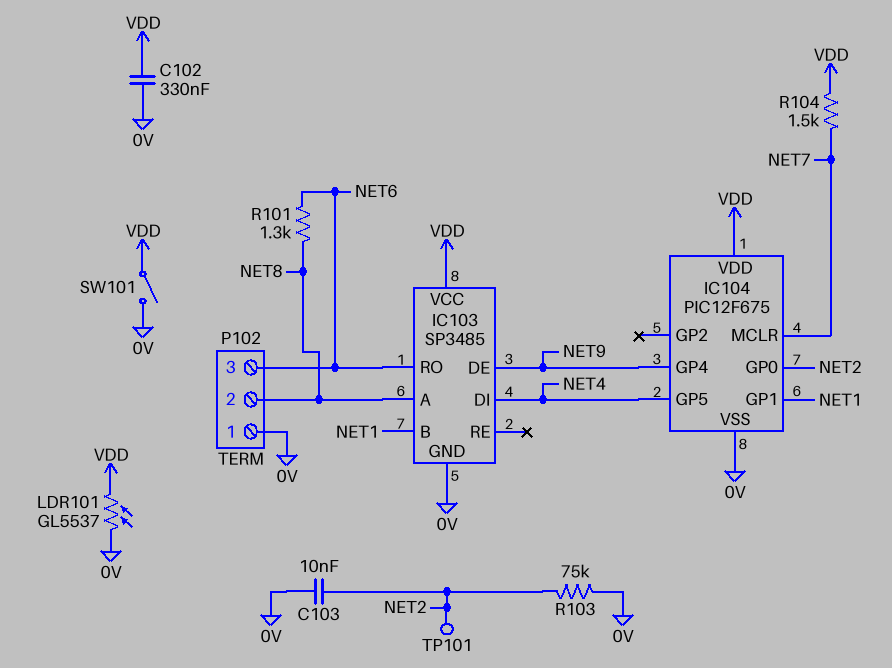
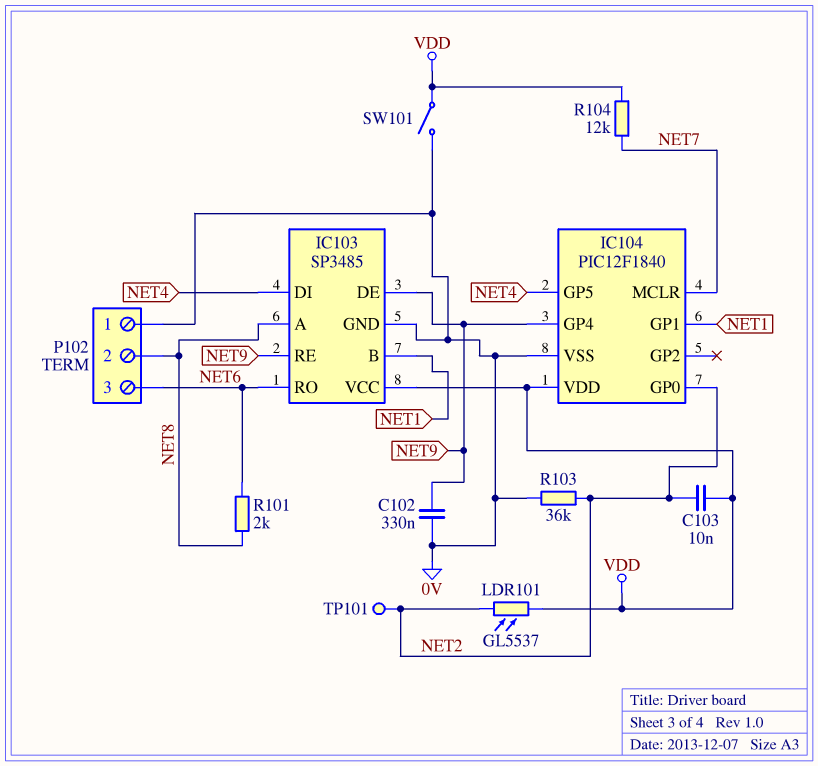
C102: 330nF (0V, VDD) -> 330nF (0V, NET9)
C103: 10nF (0V, NET2) -> 10nF (NET2, VDD)
IC103 pin RE: none -> NET9
IC104: PIC12F675 -> PIC12F1840
LDR101: GL5537 (0V, VDD) -> GL5537 (NET2, VDD)
R101: 1.3k (NET6, NET8) -> 2k (NET6, NET8)
R103: 75k (0V, NET2) -> 36k (0V, NET2)
R104: 1.5k (NET7, VDD) -> 12k (NET7, VDD)

